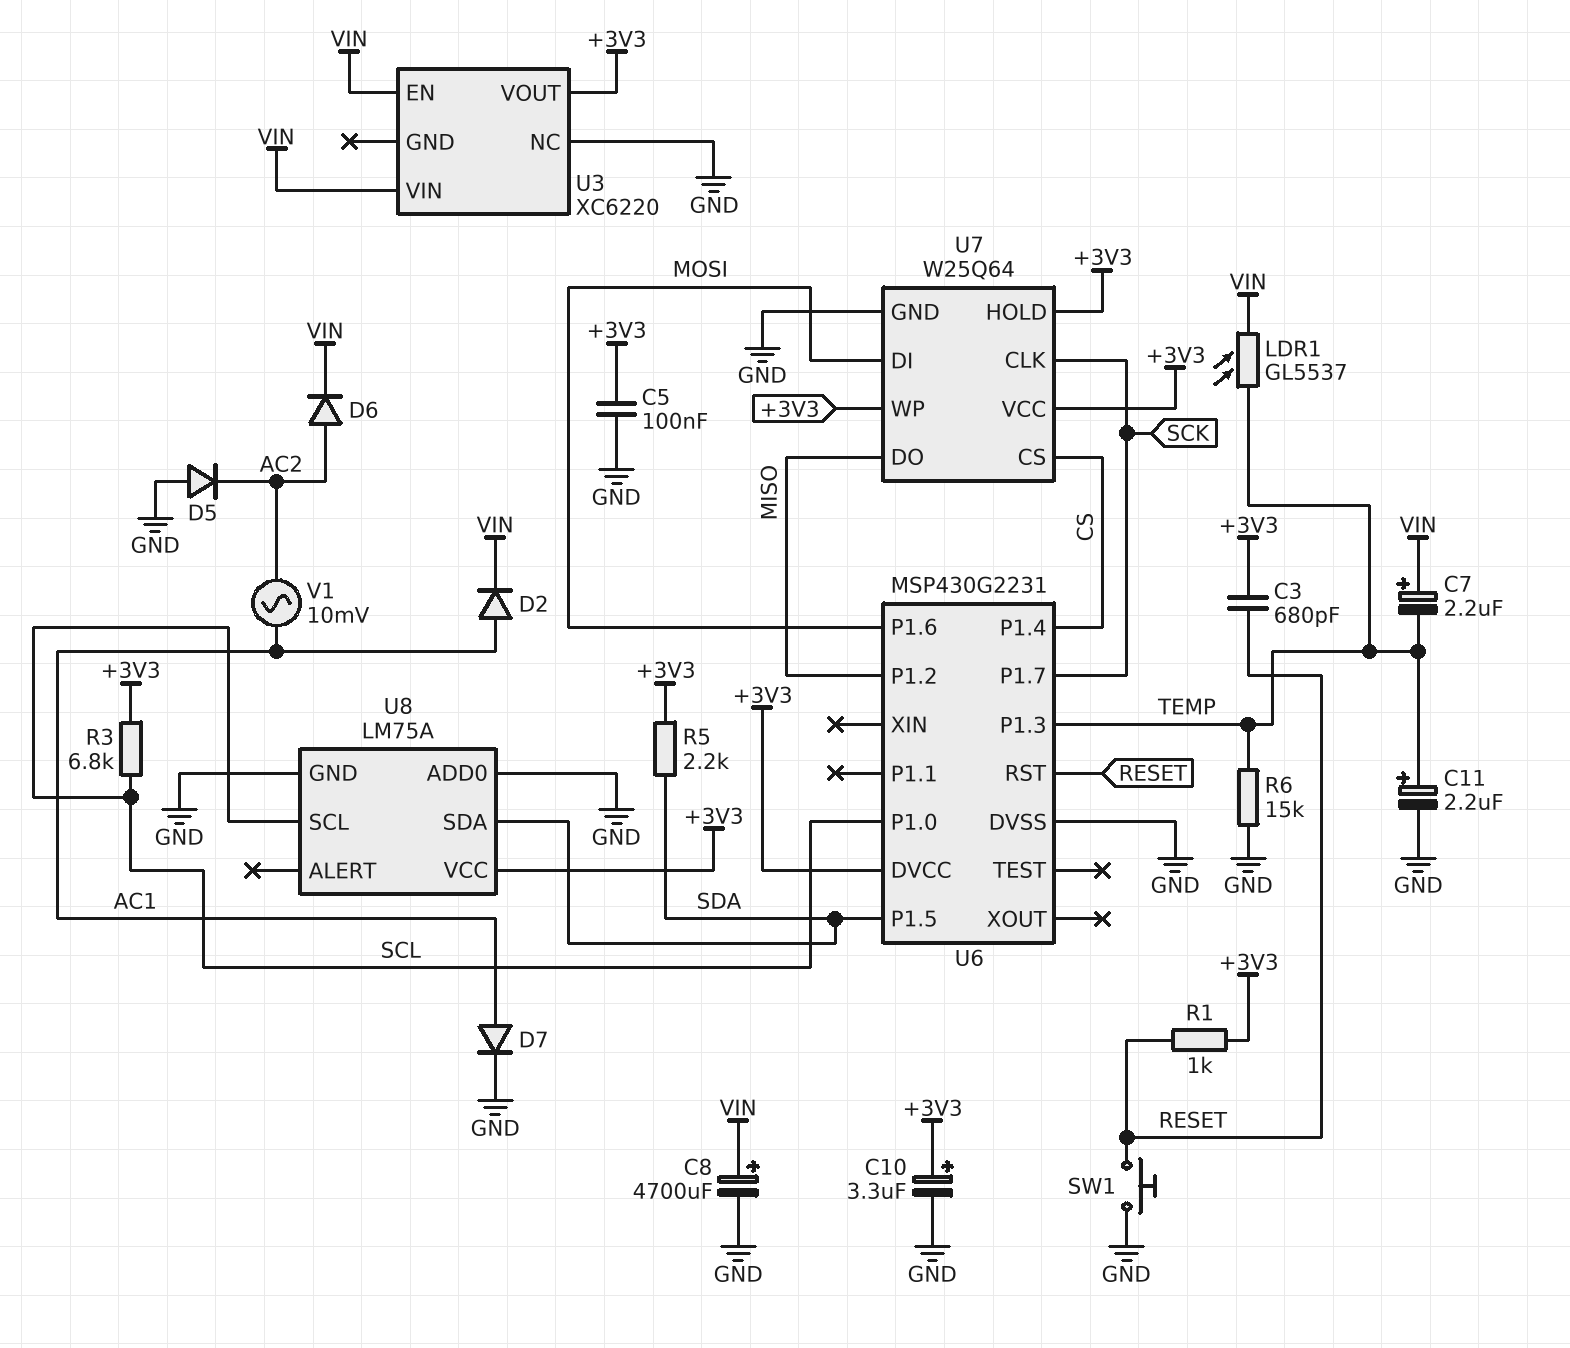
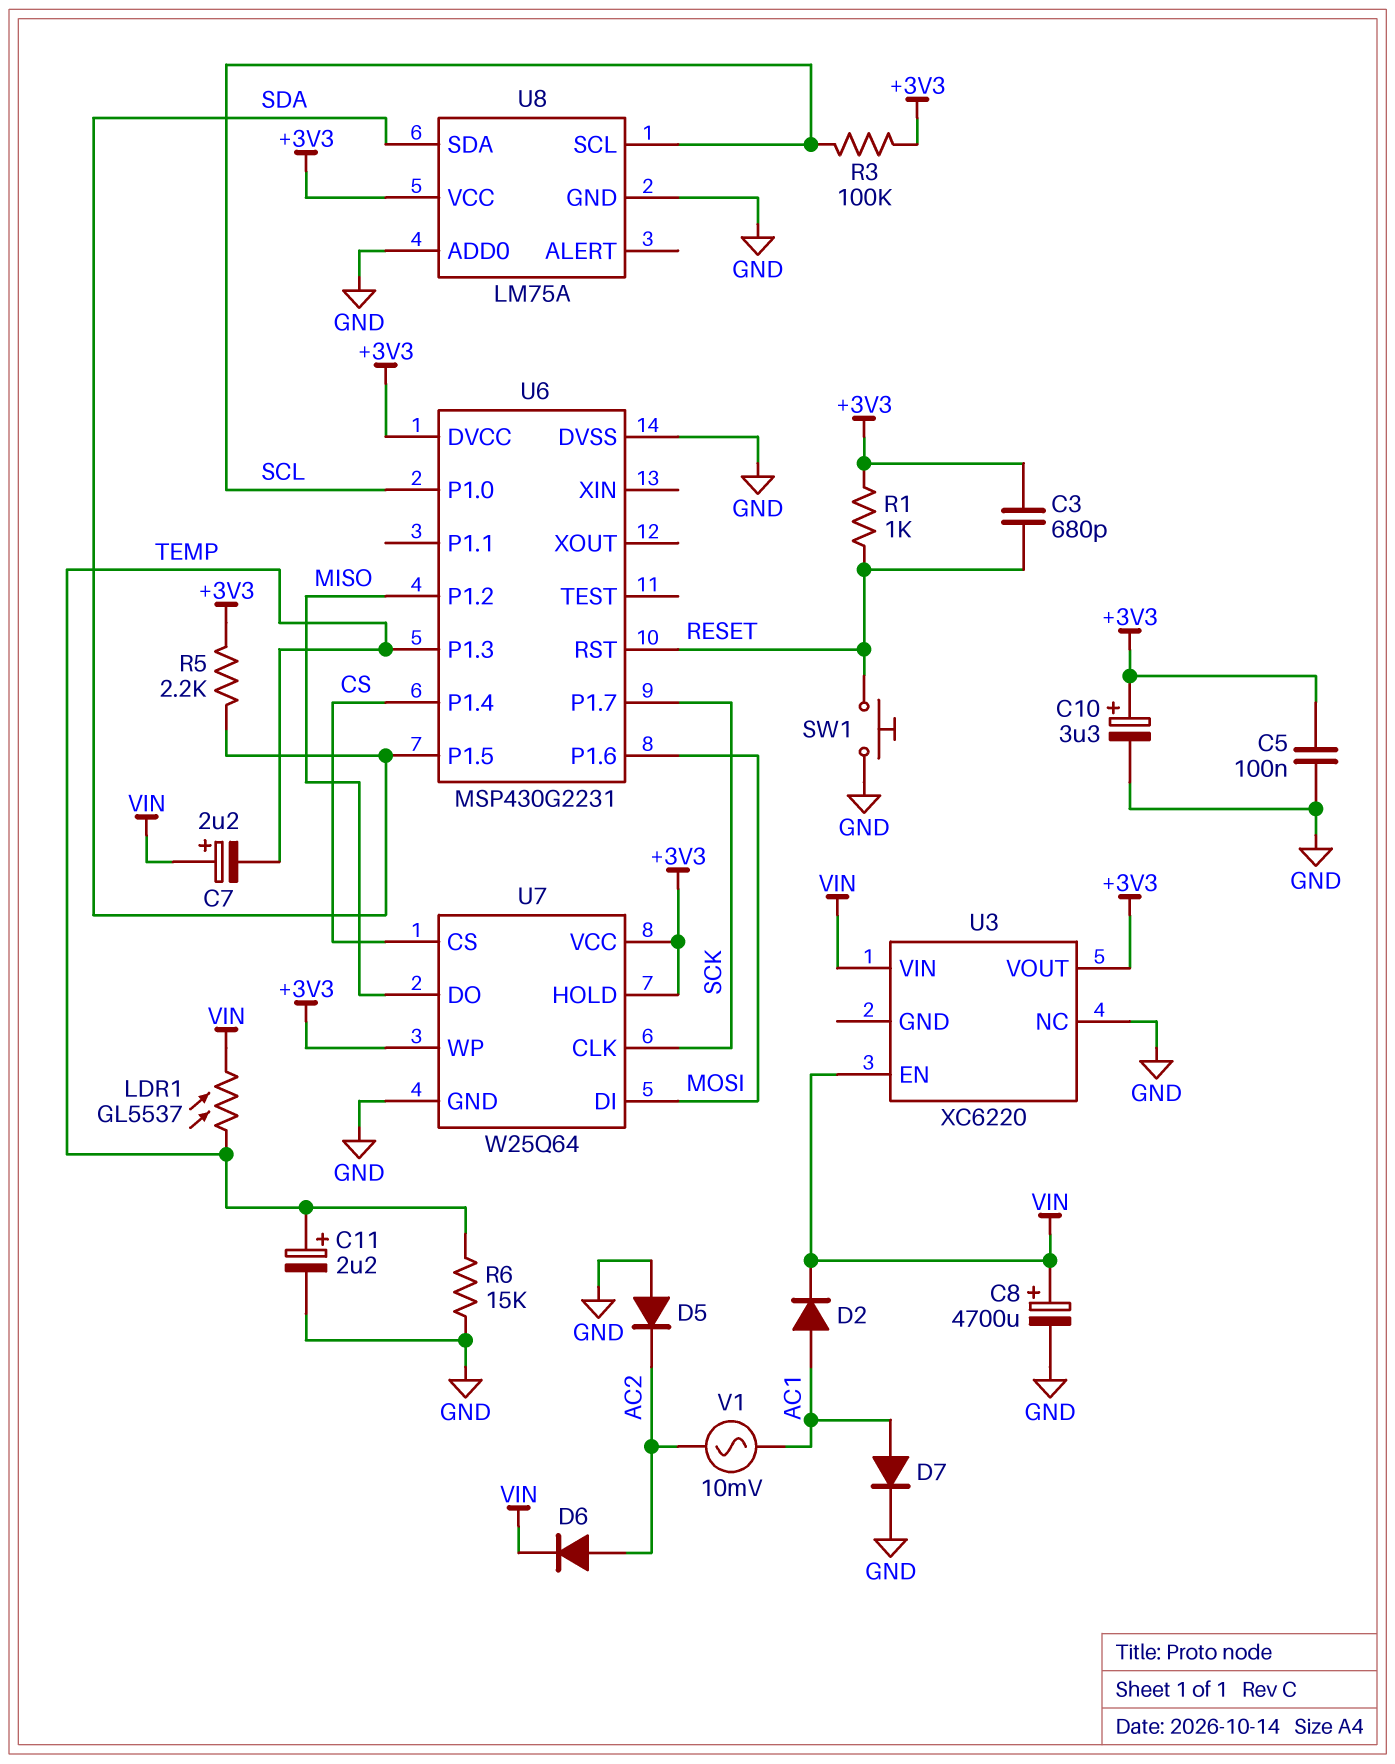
R3: 6.8k (+3V3, SCL) -> 100k (+3V3, SCL)

